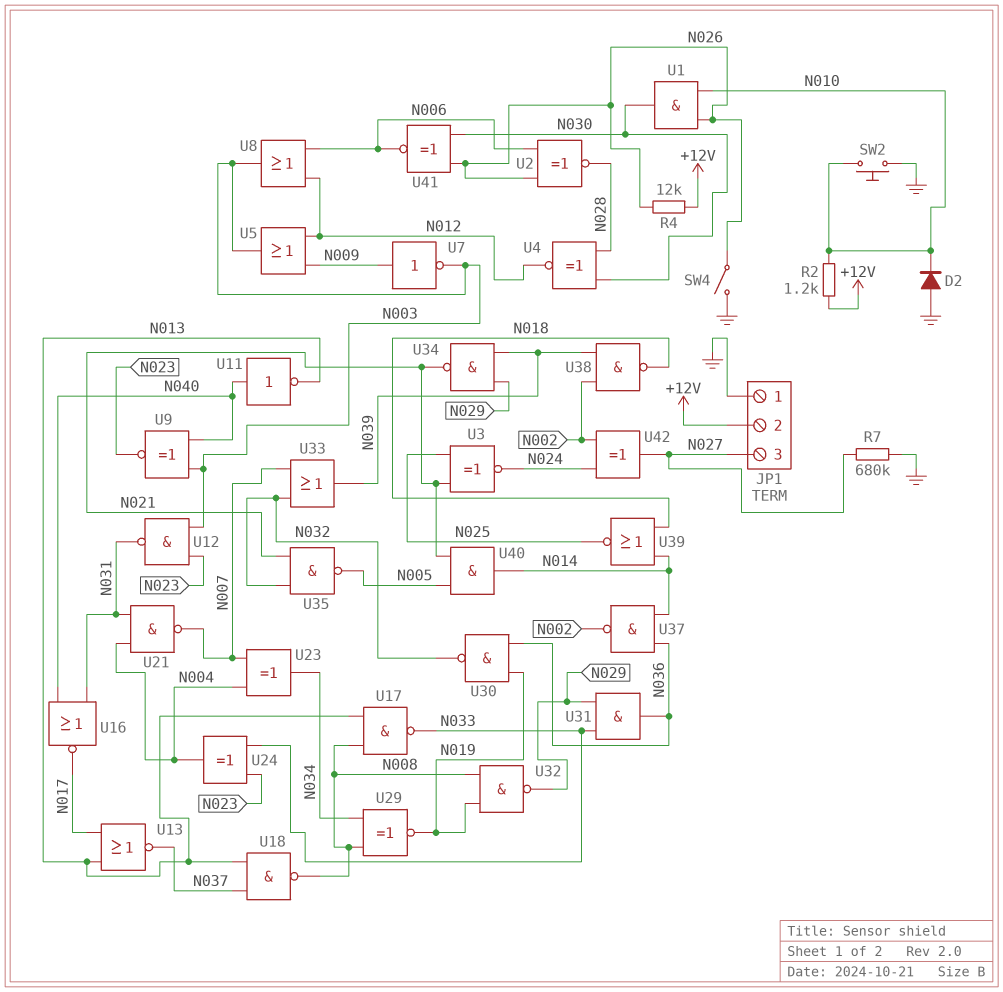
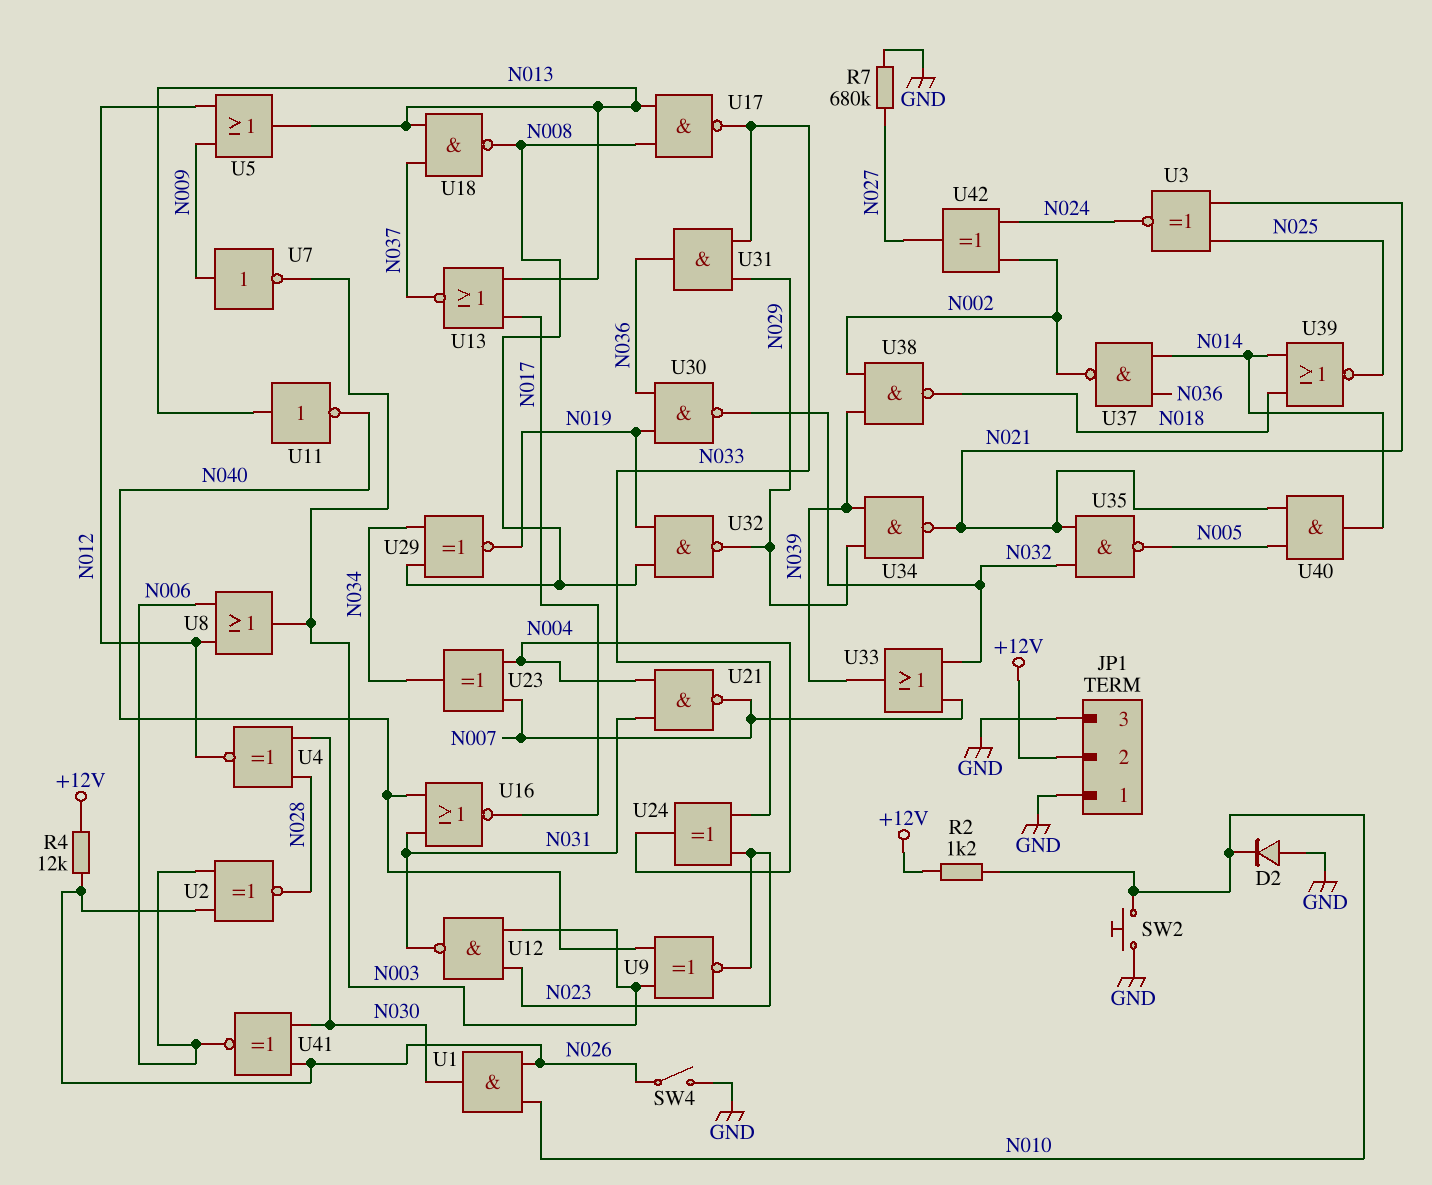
JP1 pin 3: N027 -> GND
U5: OR (in N009, in N012, out N003) -> OR (in N009, in N012, out N013)
U11: NOT (in N040, out N013) -> NOT (in N013, out N040)

